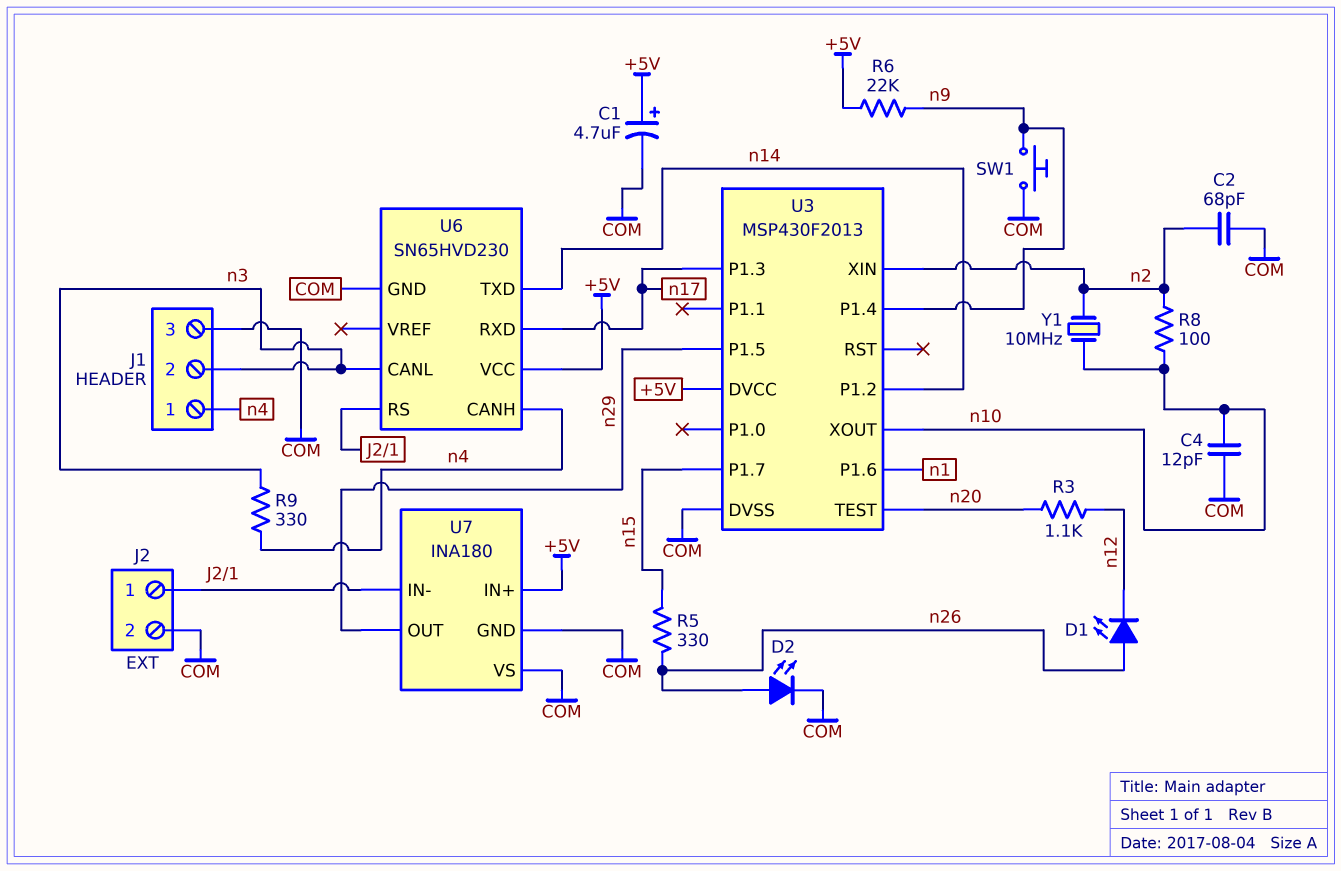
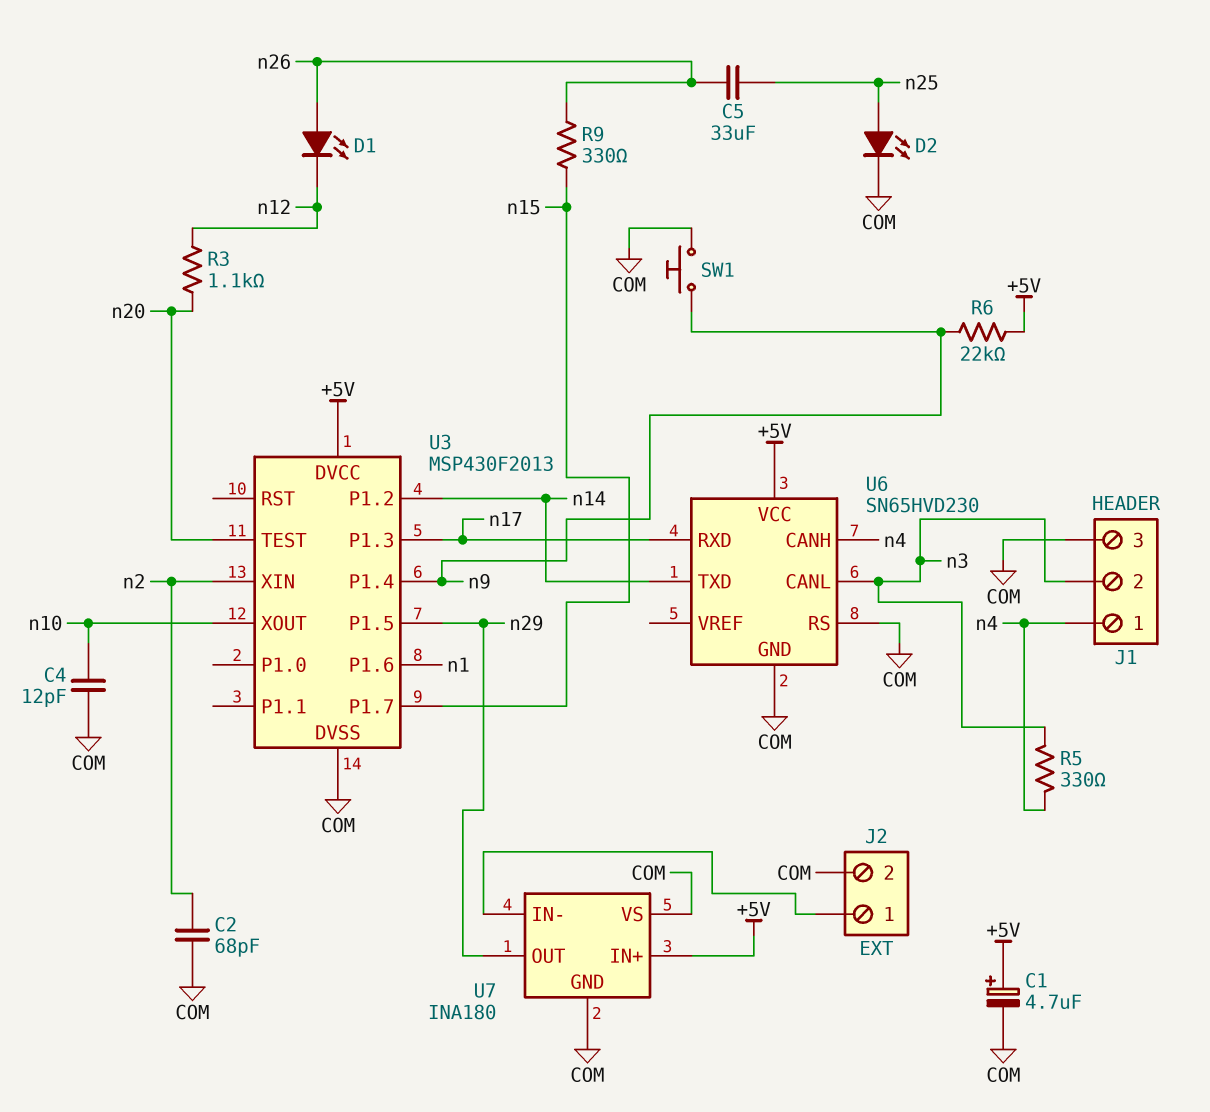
C5: none -> 33uF (n25, n26)
D2: LED (A n26, K COM) -> LED (A n25, K COM)
R5: 330 (n15, n26) -> 330 (n3, n4)
R8: 100 (n2, n10) -> none
R9: 330 (n3, n4) -> 330 (n15, n26)
U6 pin RS: J2/1 -> COM
Y1: 10MHz (n2, n10) -> none

